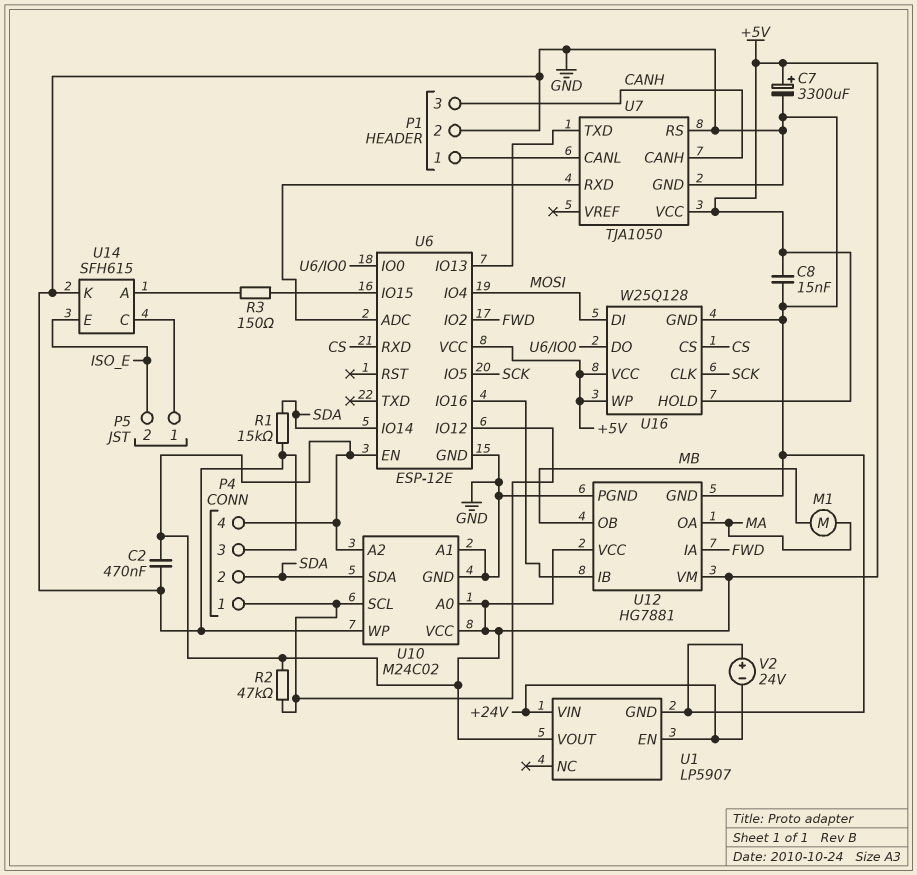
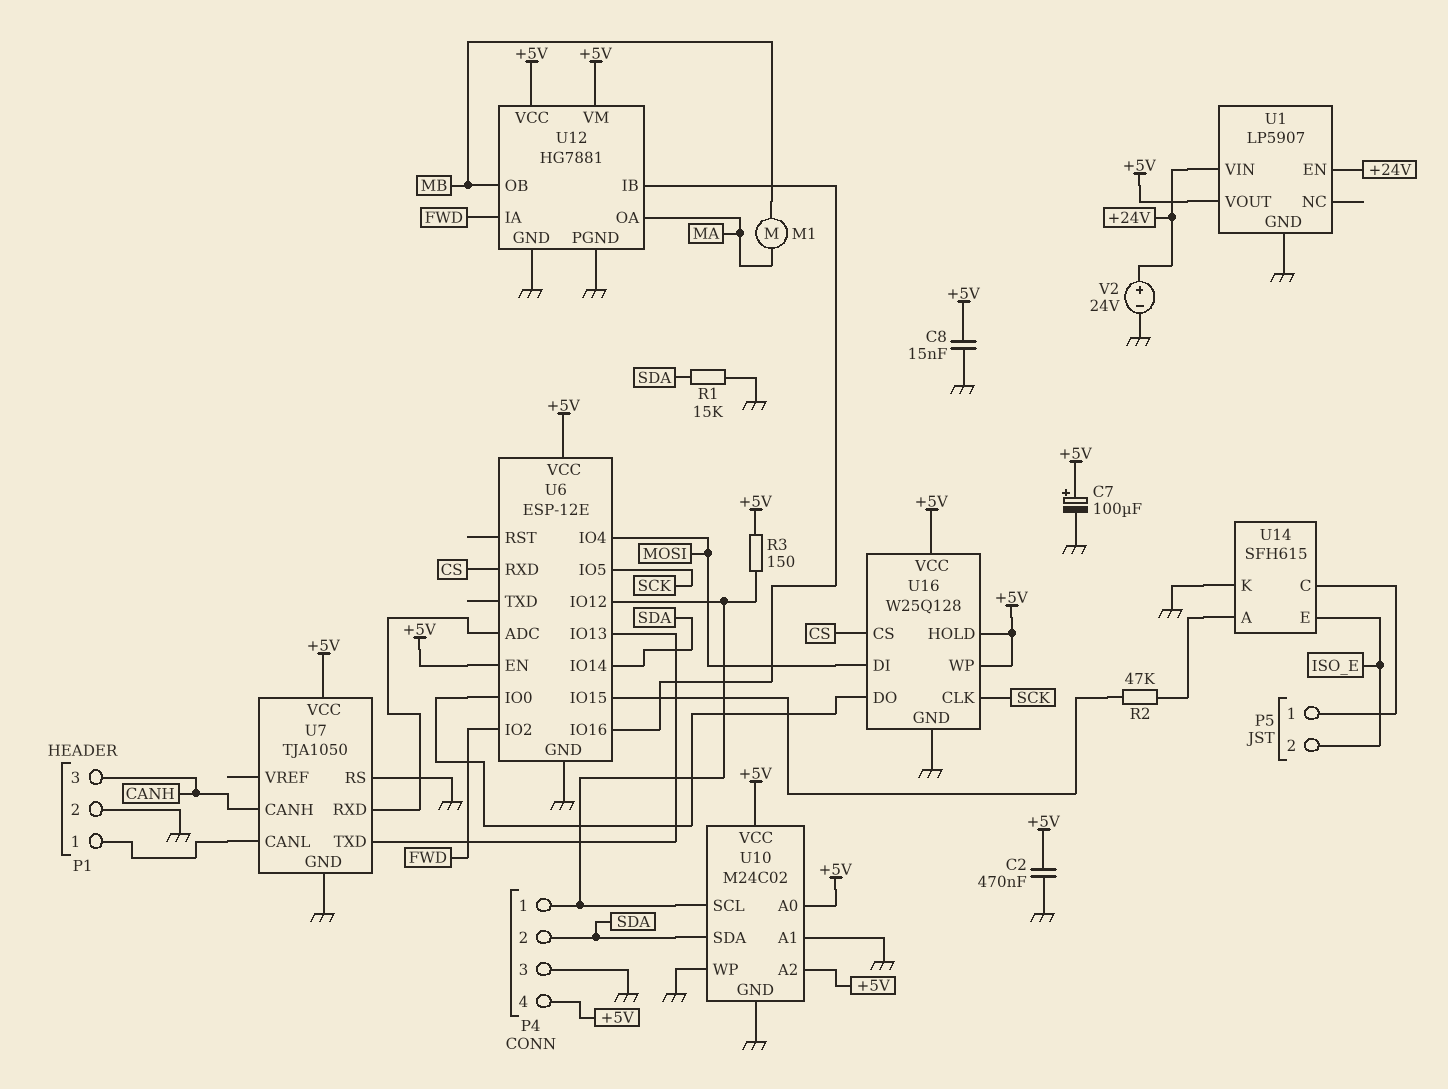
C7: 3300uF (plus +5V, minus GND) -> 100uF (plus +5V, minus GND)
R2: 47k (+5V, P4/1) -> 47k (U6/IO15, U14/A)
R3: 150 (U6/IO15, U14/A) -> 150 (+5V, P4/1)
V2: 24V (plus GND, minus +24V) -> 24V (plus +24V, minus GND)

